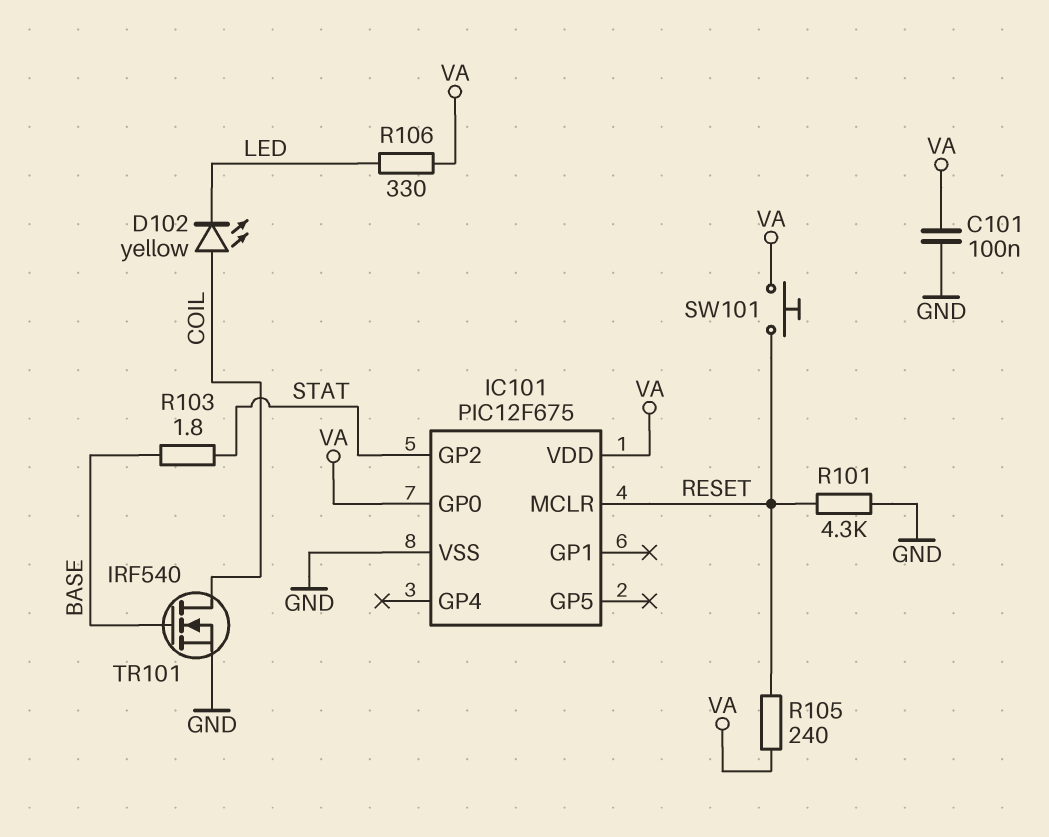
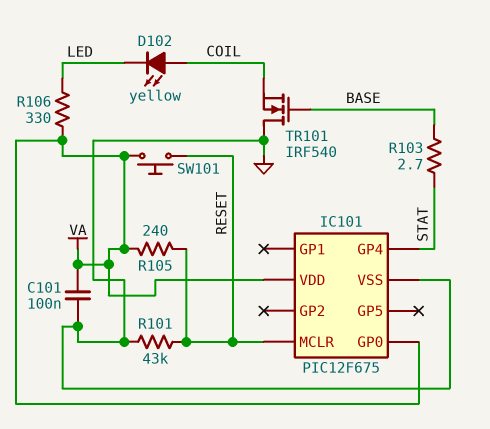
IC101 pin GP2: STAT -> none
IC101 pin GP4: none -> STAT
R101: 4.3k (GND, RESET) -> 43k (GND, RESET)
R103: 1.8 (BASE, STAT) -> 2.7 (BASE, STAT)
TR101: NMOS IRF540 (G BASE, D COIL, S GND) -> NMOS IRF540 (G BASE, D GND, S COIL)

